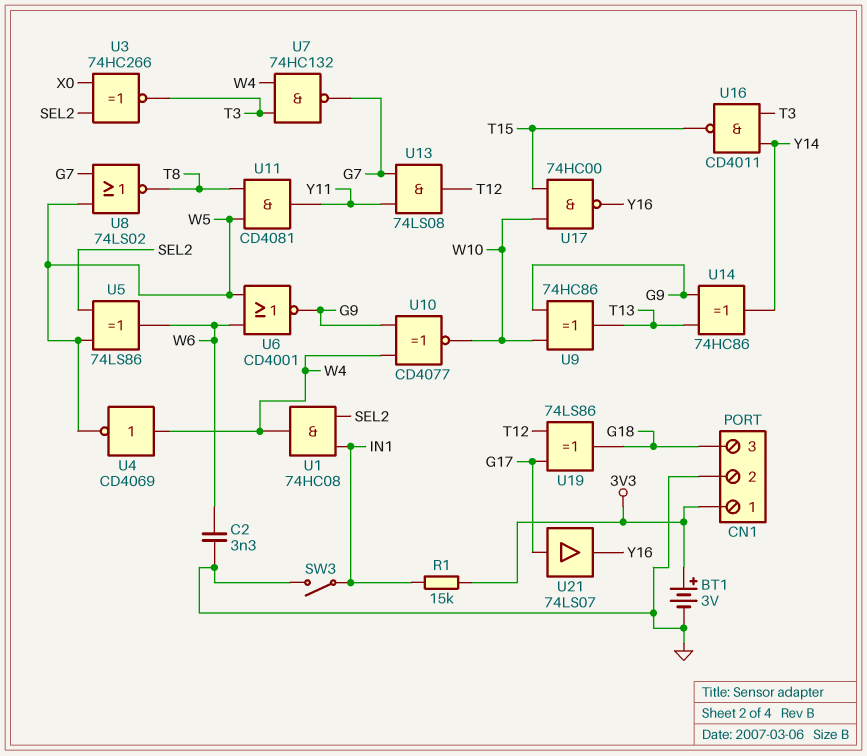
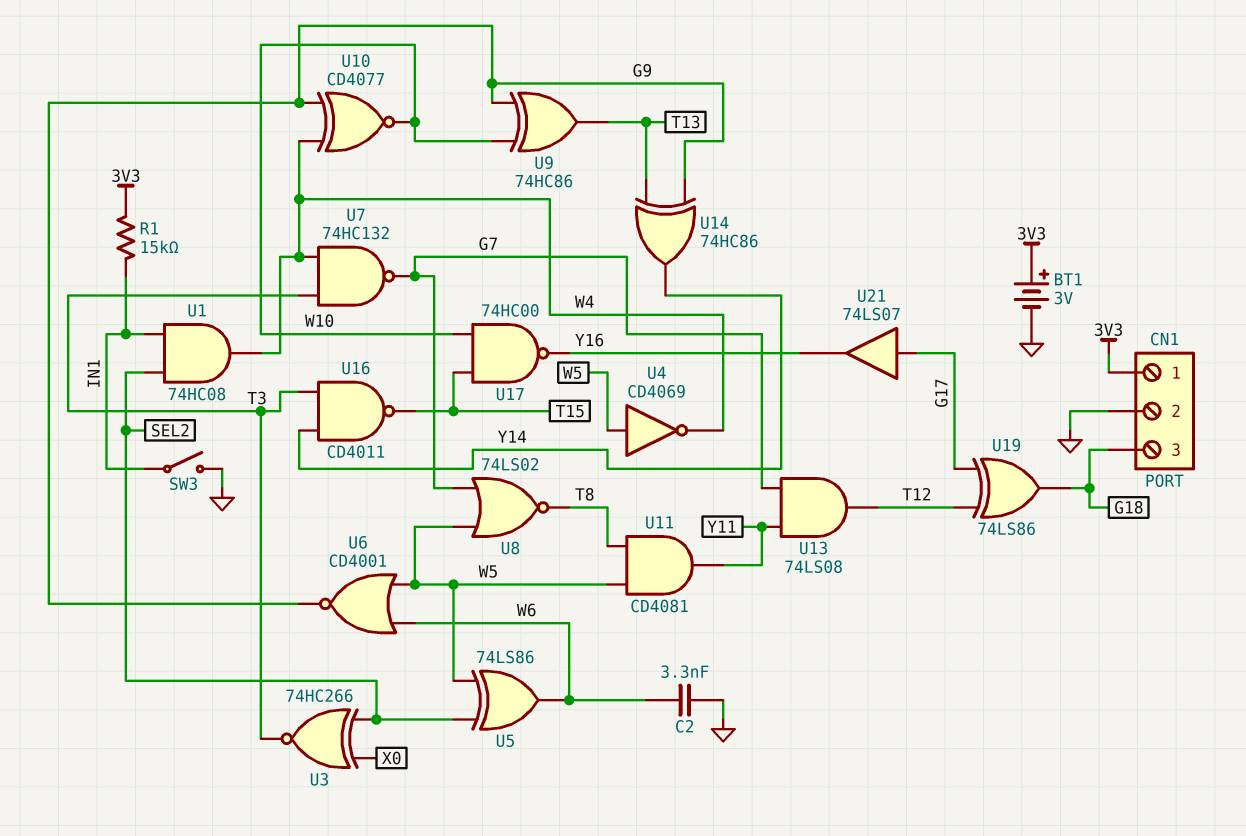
U4: NOT CD4069 (in W4, out W5) -> NOT CD4069 (in W5, out W4)

